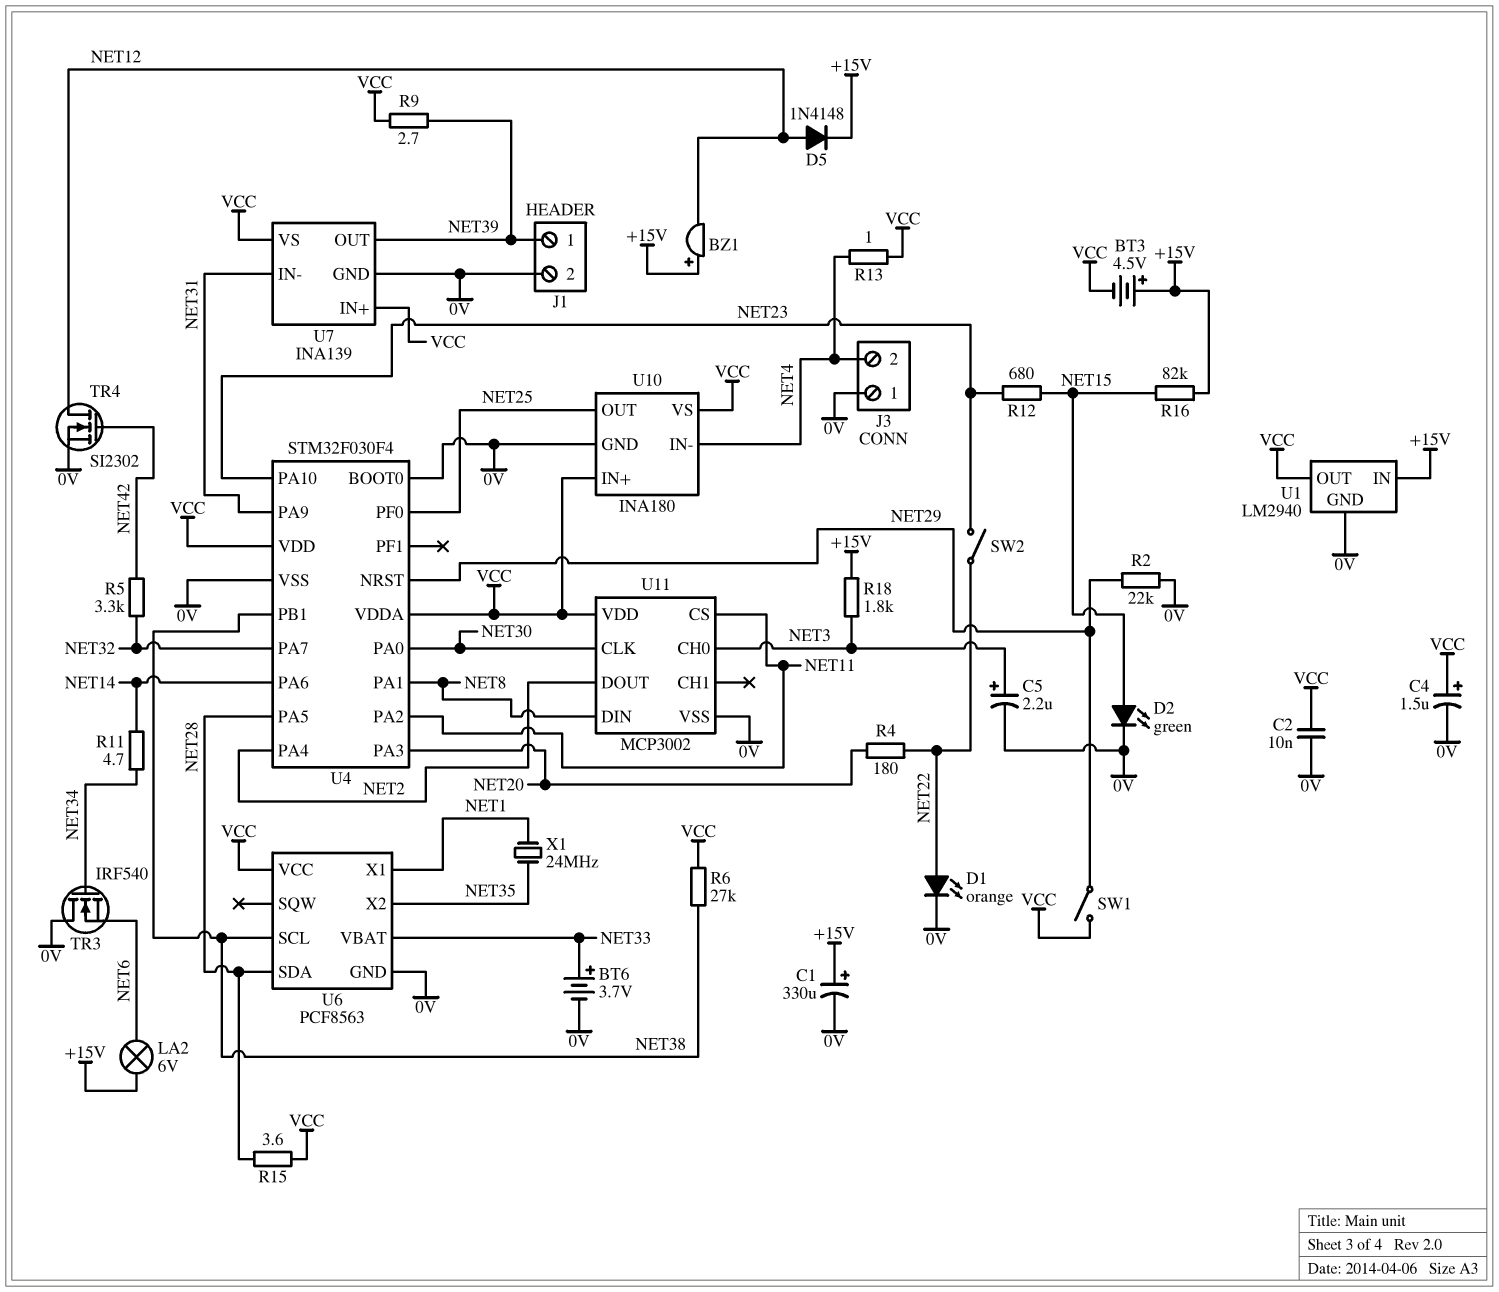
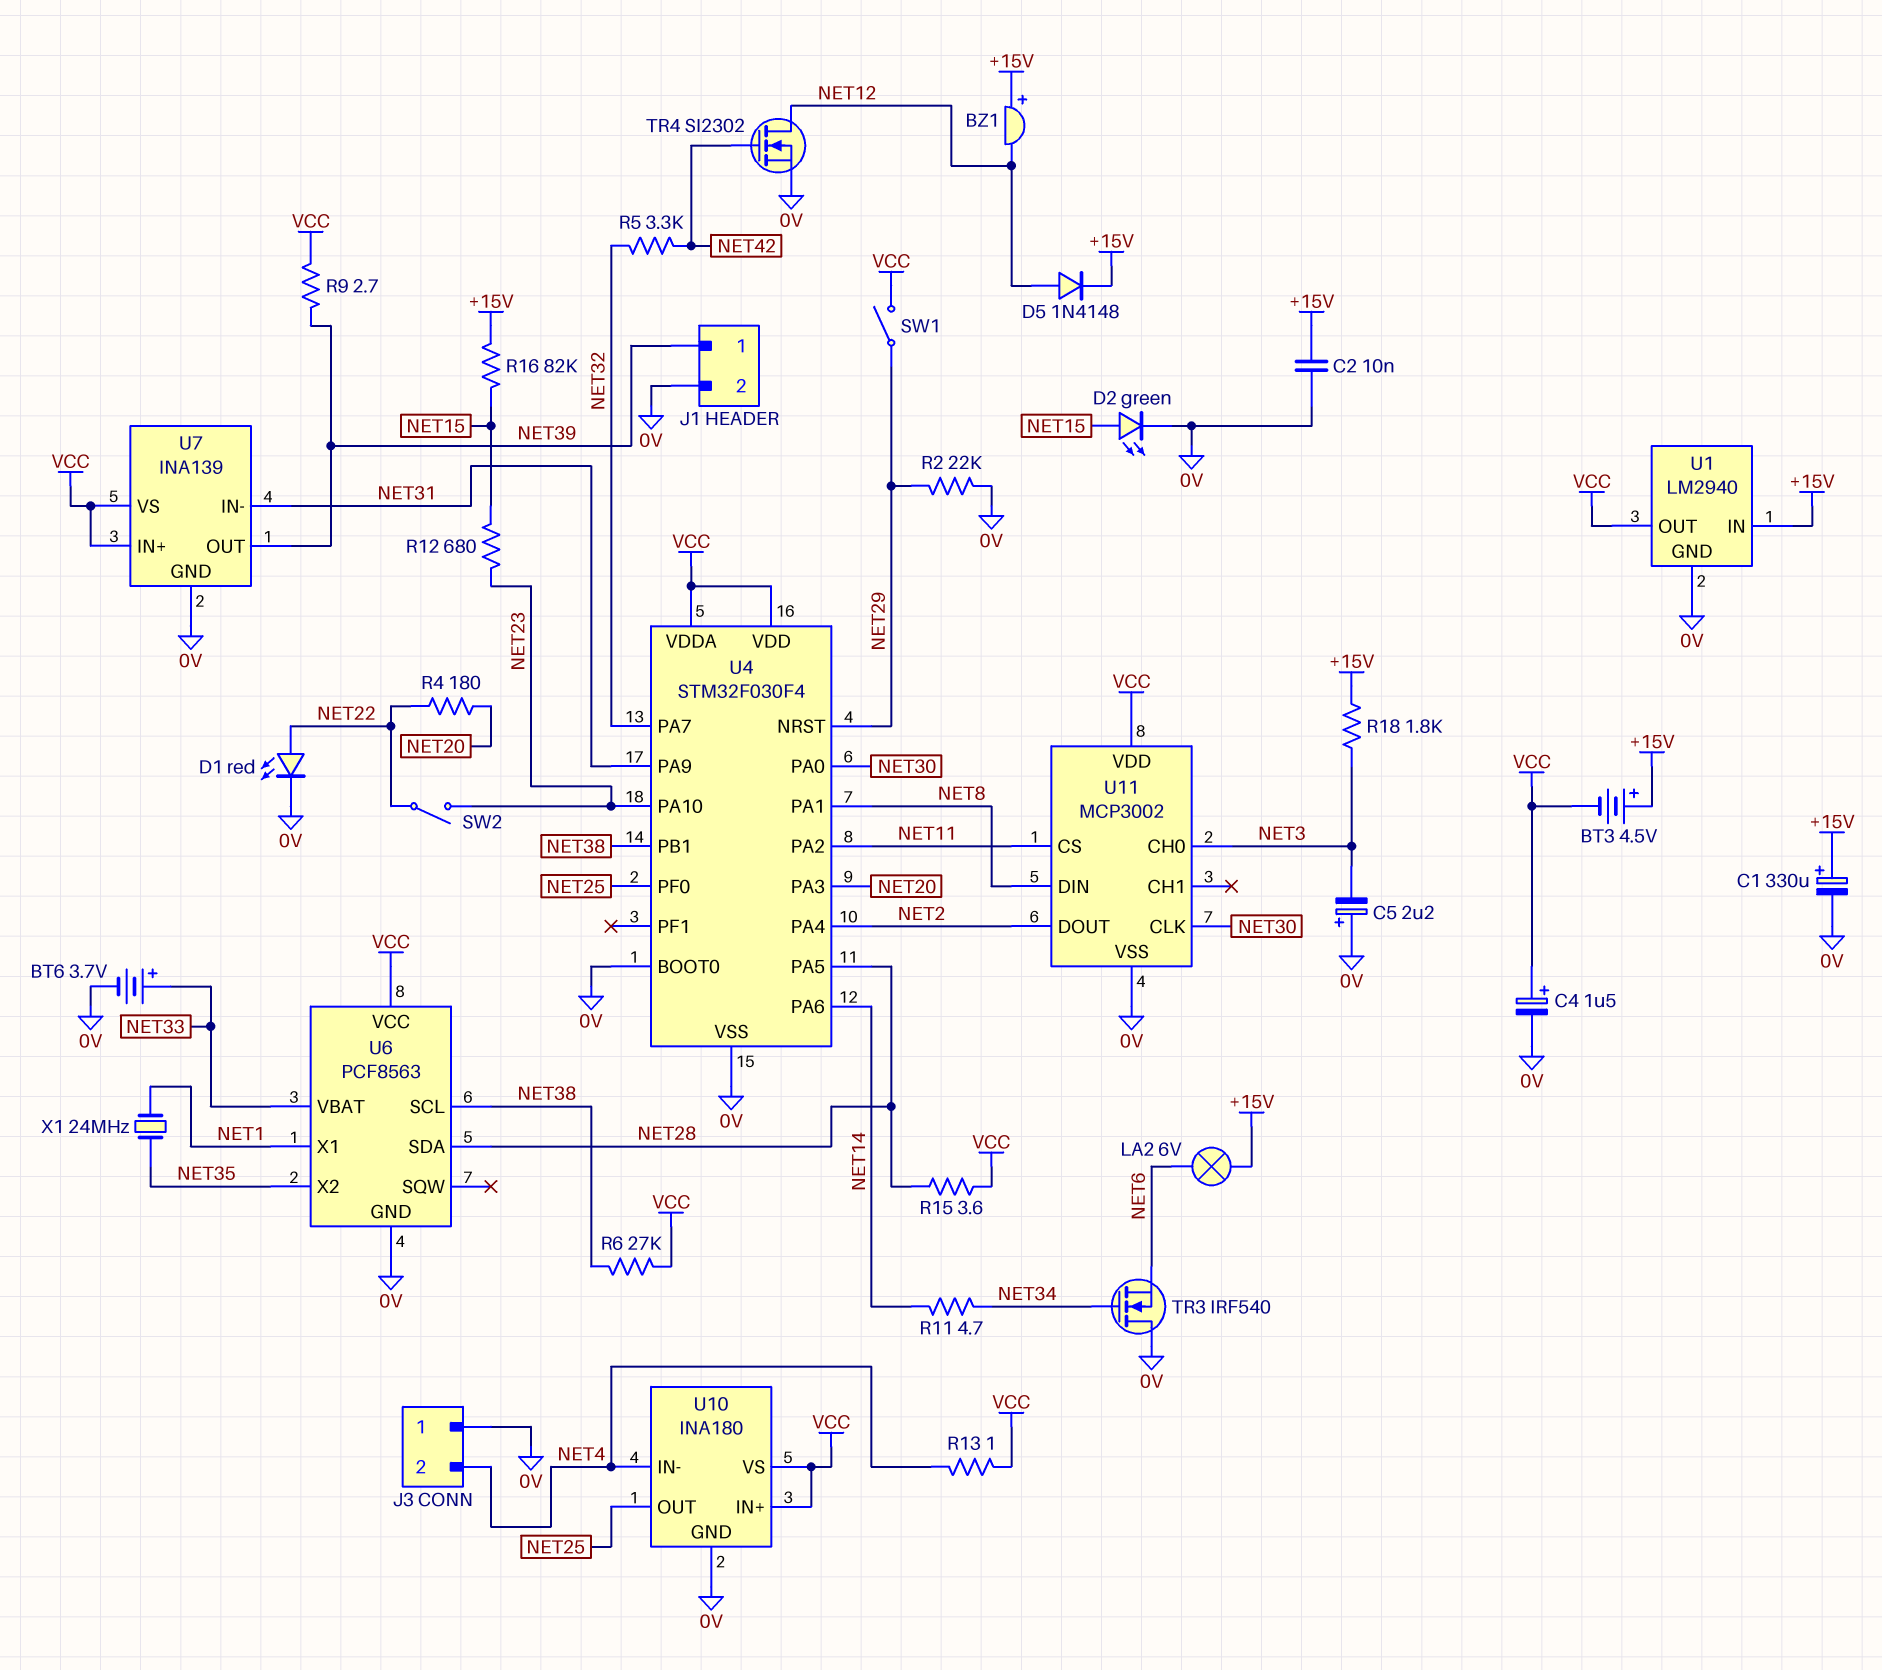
C2: 10nF (0V, VCC) -> 10nF (+15V, 0V)
C5: 2.2uF (plus NET3, minus 0V) -> 2.2uF (plus 0V, minus NET3)
D1: LED orange (A NET22, K 0V) -> LED red (A NET22, K 0V)

